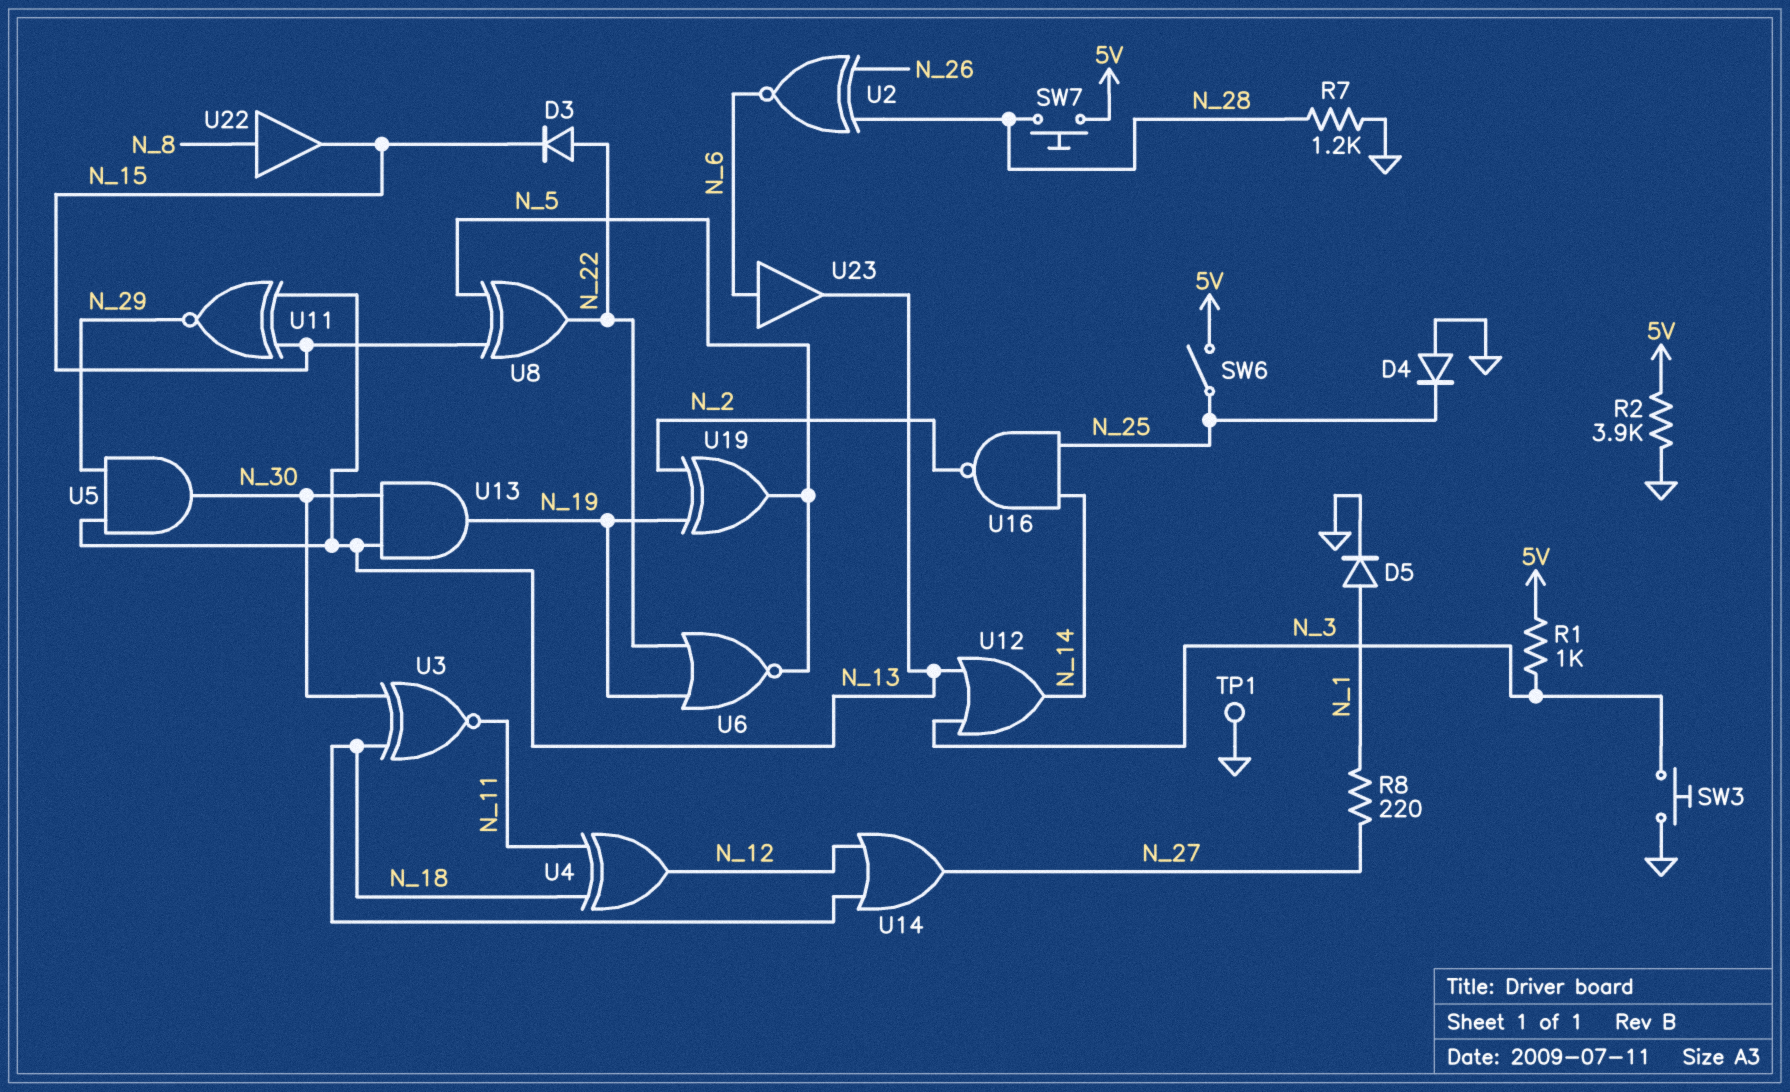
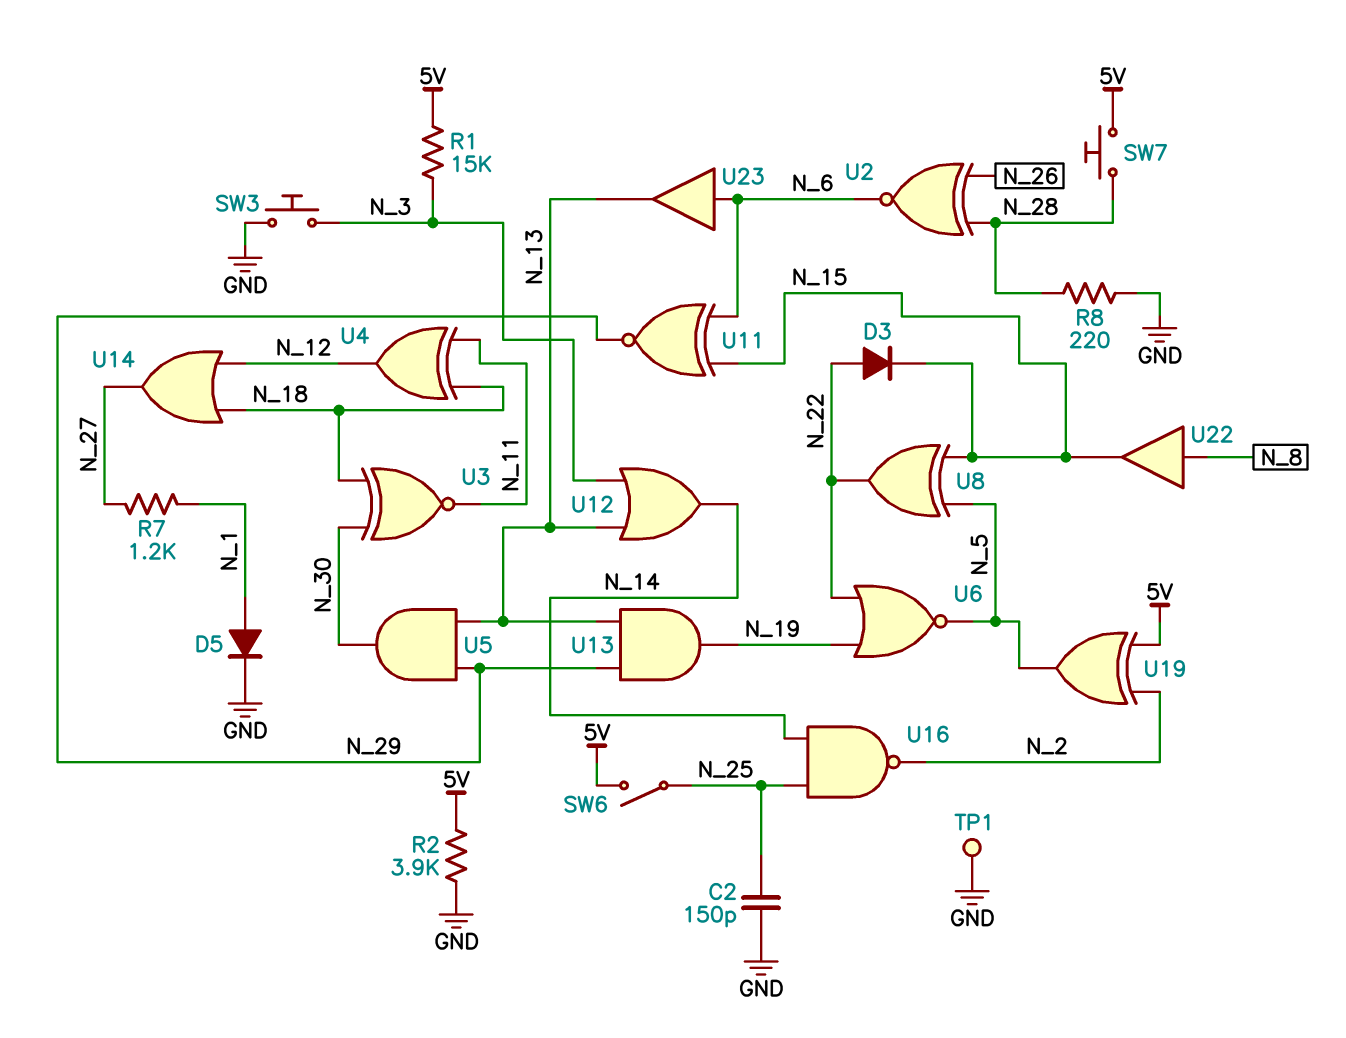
C2: none -> 150pF (GND, N_25)
D4: diode (A GND, K N_25) -> none
R1: 1k (5V, N_3) -> 15k (5V, N_3)
R7: 1.2k (GND, N_28) -> 1.2k (N_1, N_27)
R8: 220 (N_1, N_27) -> 220 (GND, N_28)
U11: XNOR (in N_13, in N_15, out N_29) -> XNOR (in N_6, in N_15, out N_29)
U13: AND (in N_13, in N_30, out N_19) -> AND (in N_13, in N_29, out N_19)
U19: XOR (in N_2, in N_19, out N_5) -> XOR (in 5V, in N_2, out N_5)

